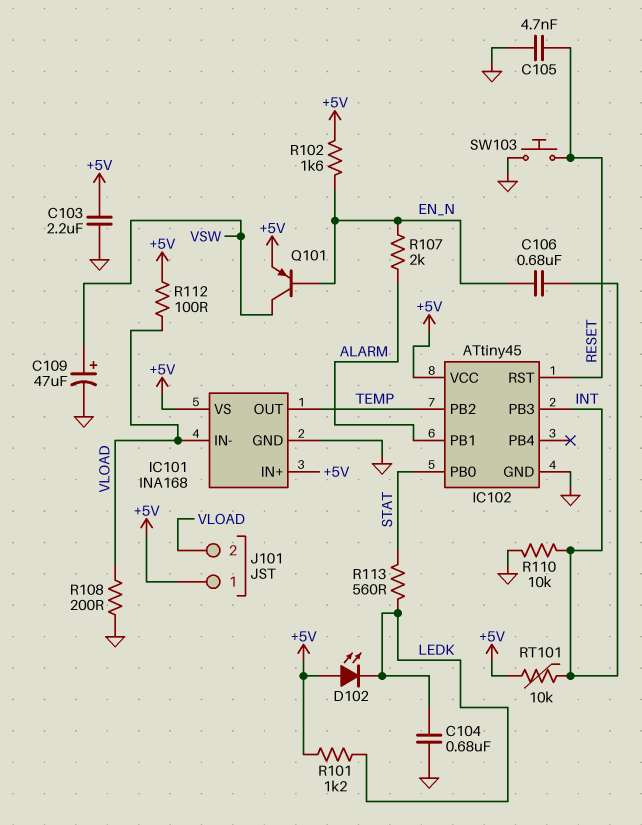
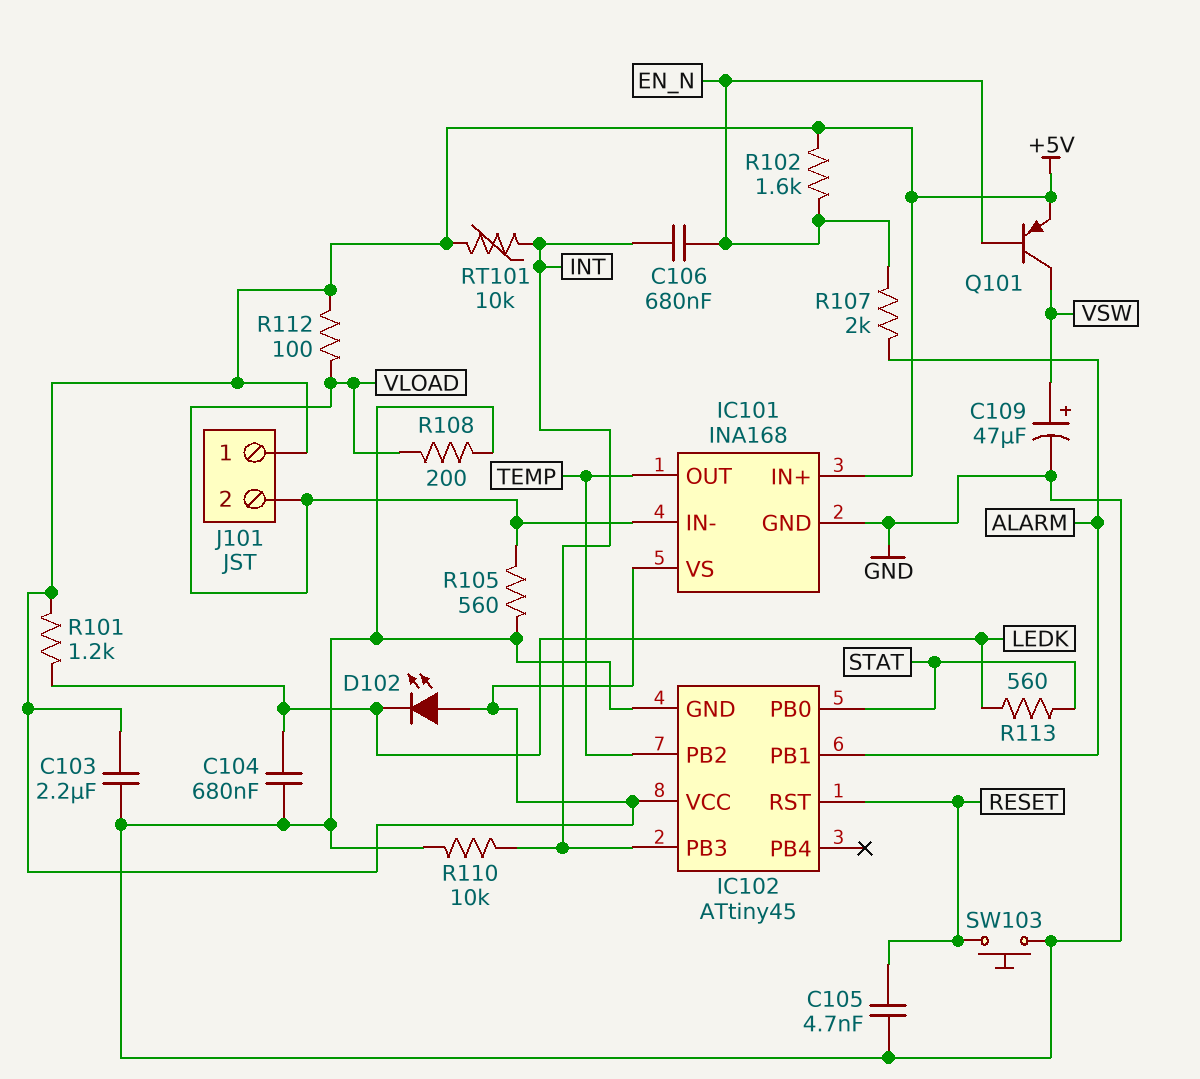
R105: none -> 560 (GND, VLOAD)

